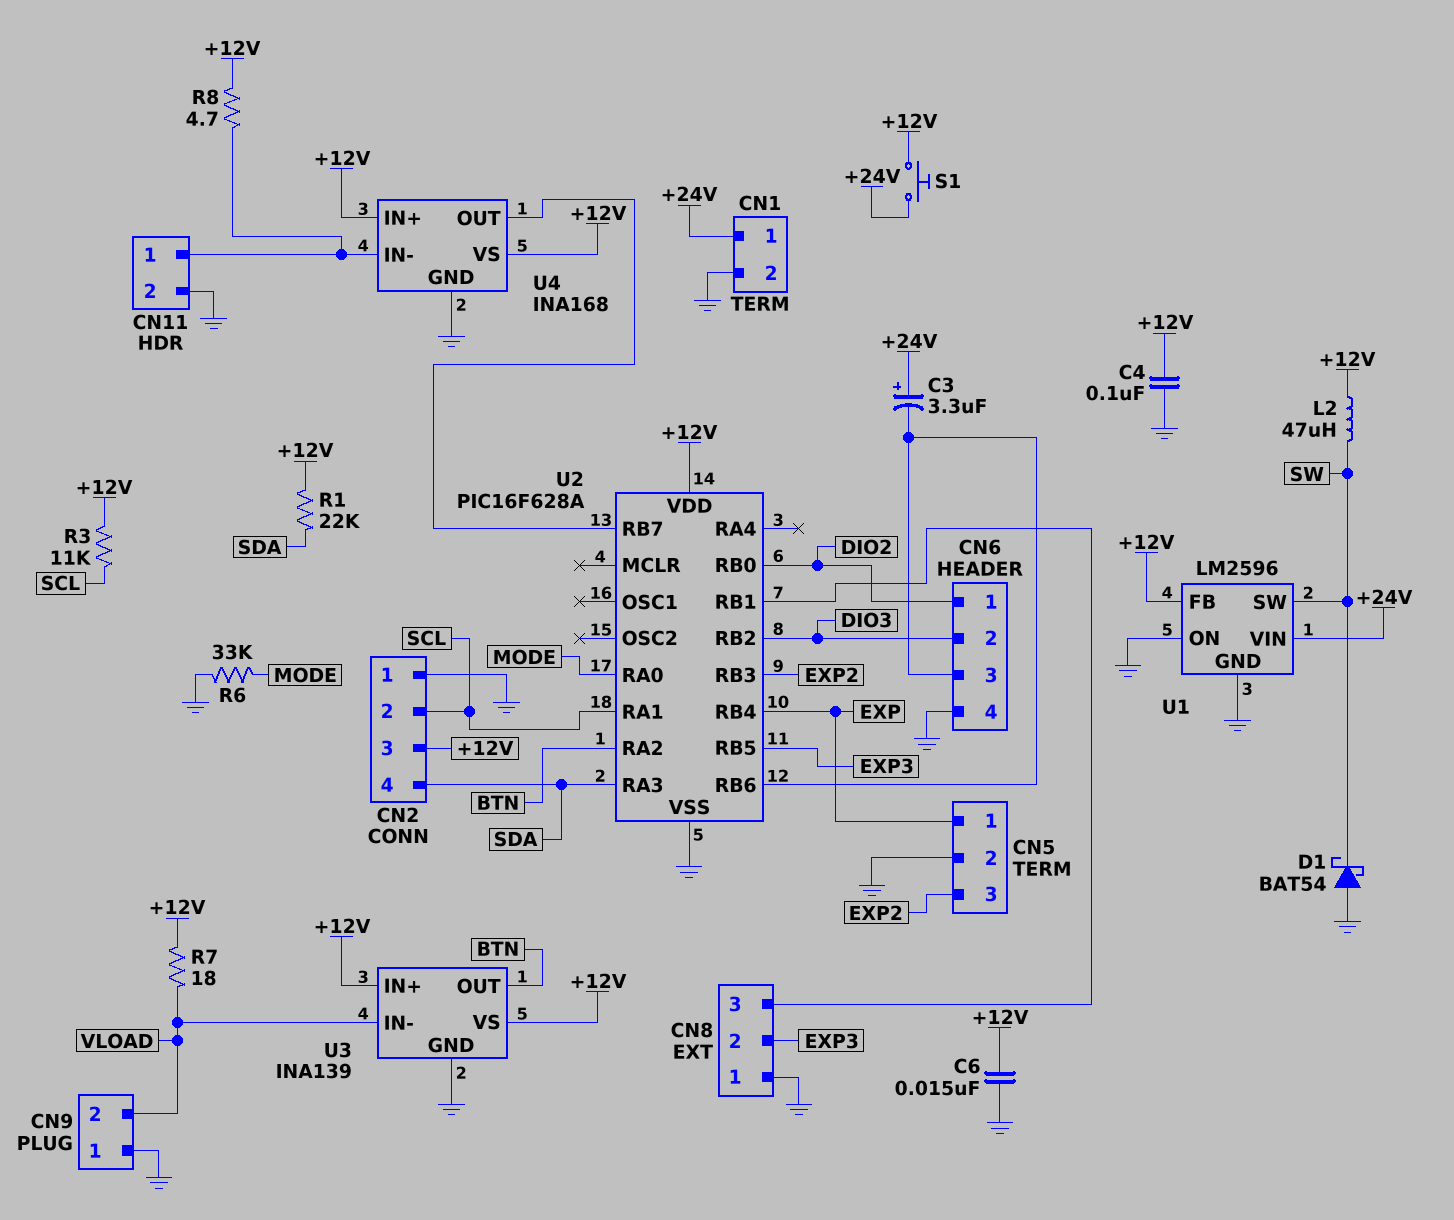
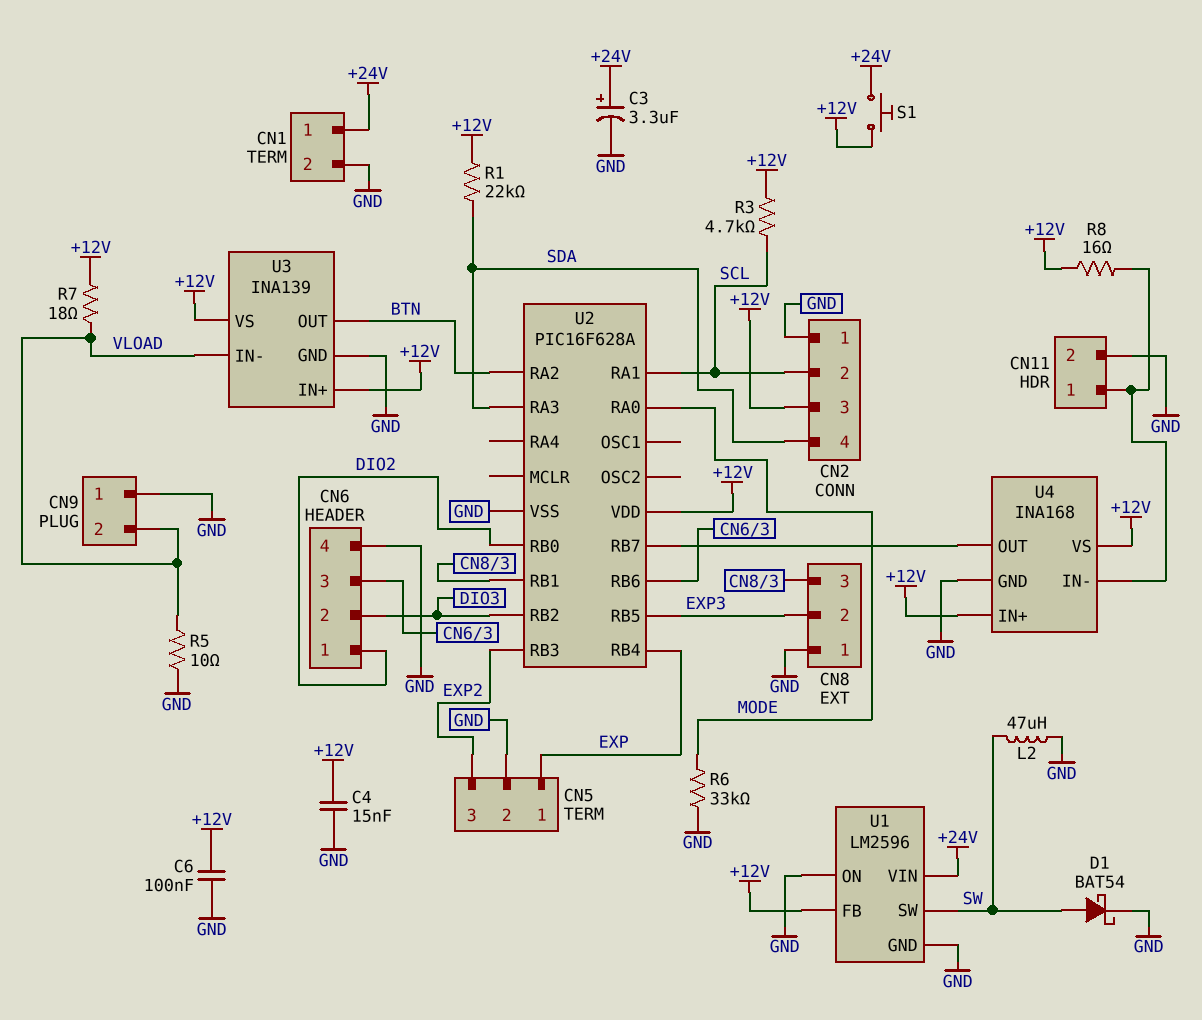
C3: 3.3uF (plus +24V, minus CN6/3) -> 3.3uF (plus +24V, minus GND)
C4: 100nF (+12V, GND) -> 15nF (+12V, GND)
C6: 15nF (+12V, GND) -> 100nF (+12V, GND)
D1: schottky BAT54 (A GND, K SW) -> schottky BAT54 (A SW, K GND)
L2: 47uH (+12V, SW) -> 47uH (GND, SW)
R3: 11k (+12V, SCL) -> 4.7k (+12V, SCL)
R5: none -> 10 (GND, VLOAD)
R8: 4.7 (+12V, CN11/1) -> 16 (+12V, CN11/1)

